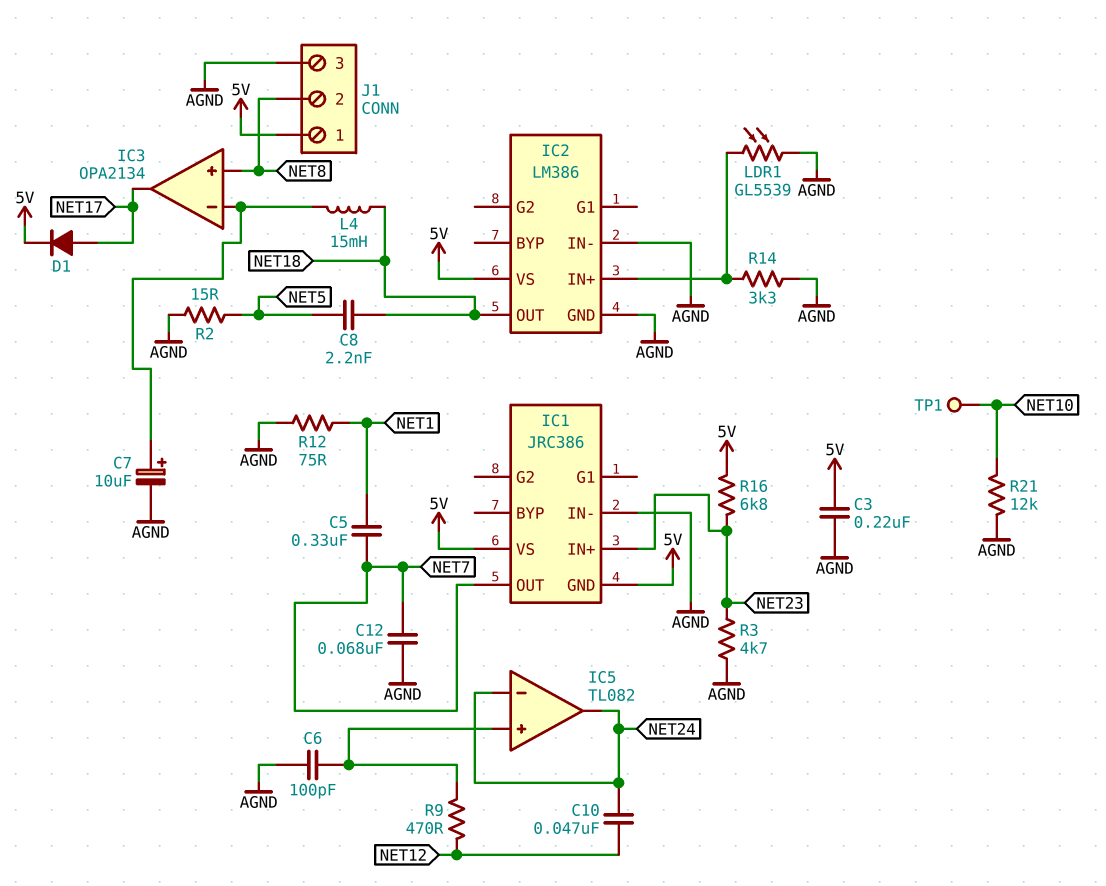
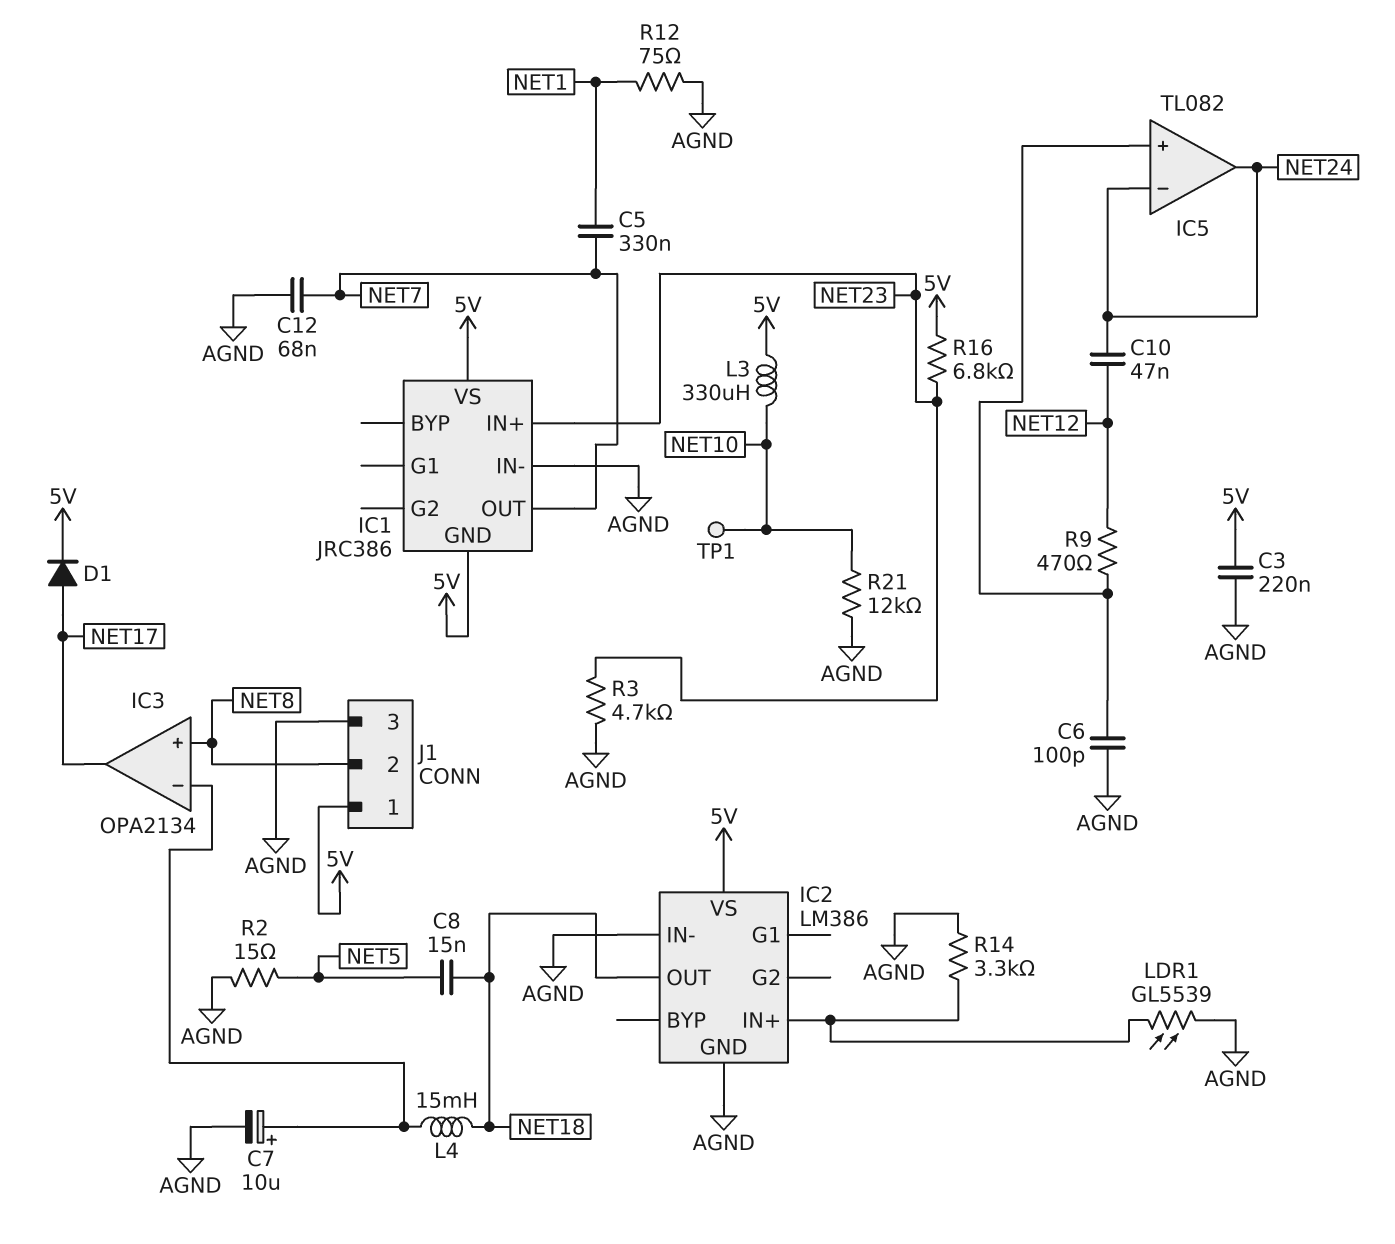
C8: 2.2nF (NET5, NET18) -> 15nF (NET5, NET18)
L3: none -> 330uH (5V, NET10)

